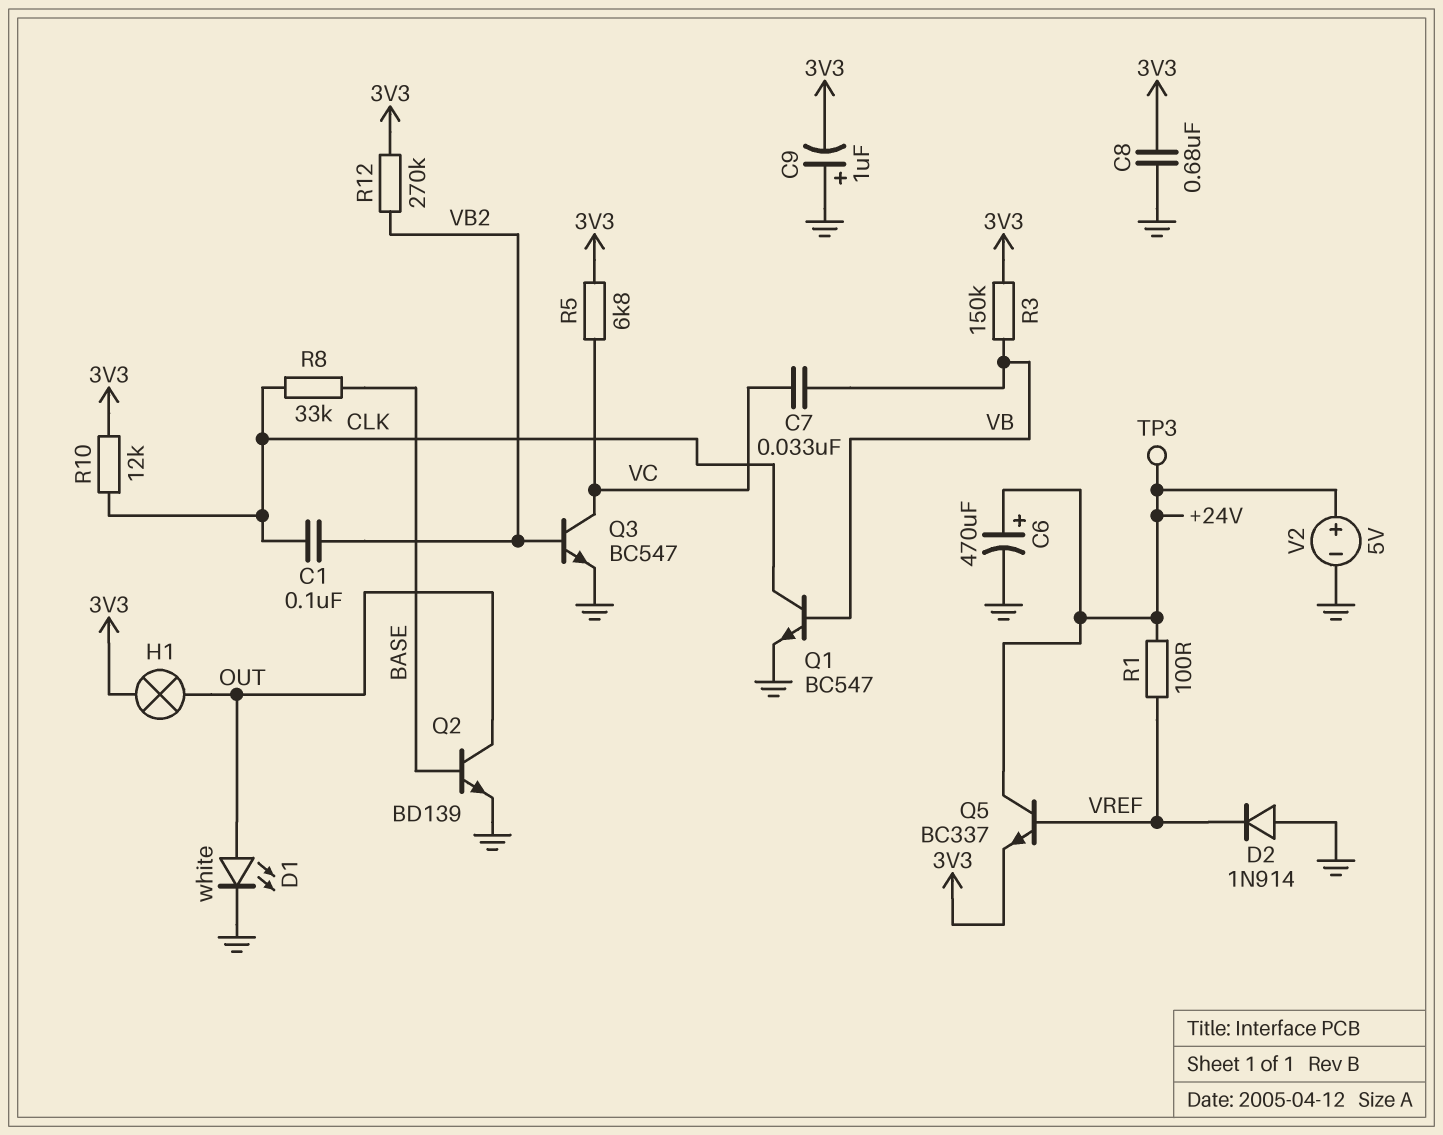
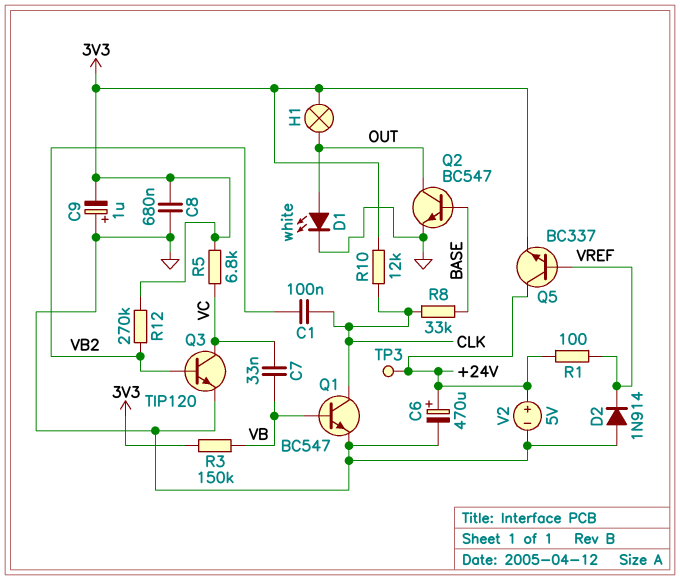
Q2: NPN BD139 (B BASE, C OUT, E GND) -> NPN BC547 (B BASE, C OUT, E GND)
Q3: NPN BC547 (B VB2, C VC, E GND) -> NPN TIP120 (B VB2, C VC, E GND)

